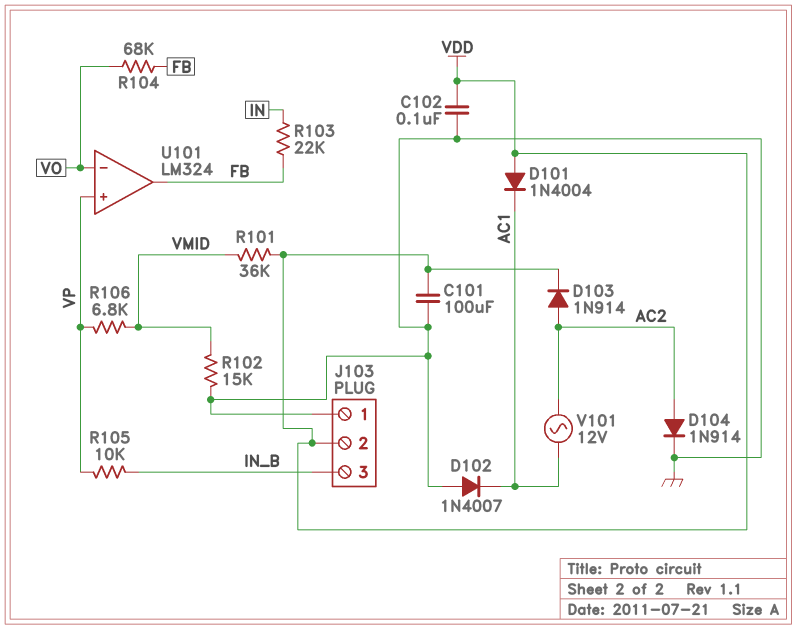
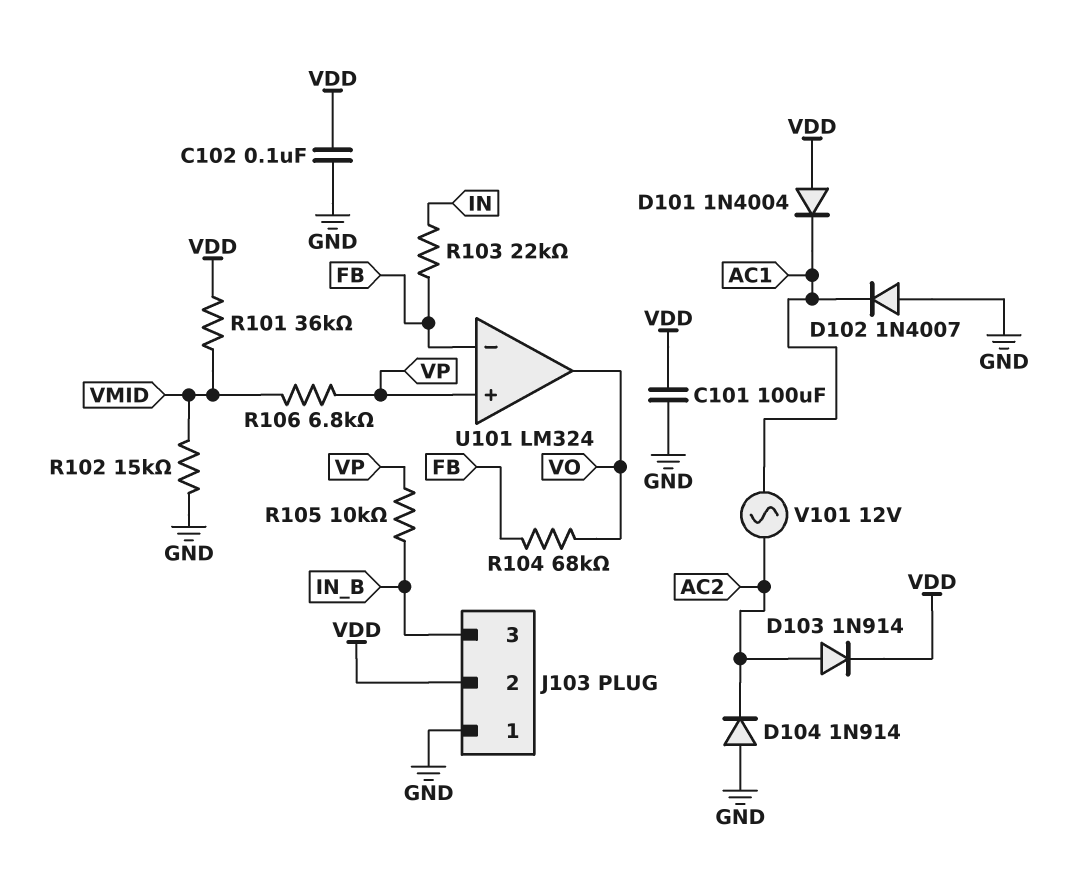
D104: diode 1N914 (A AC2, K GND) -> diode 1N914 (A GND, K AC2)
U101 pin in-: VO -> FB
U101 pin out: FB -> VO

